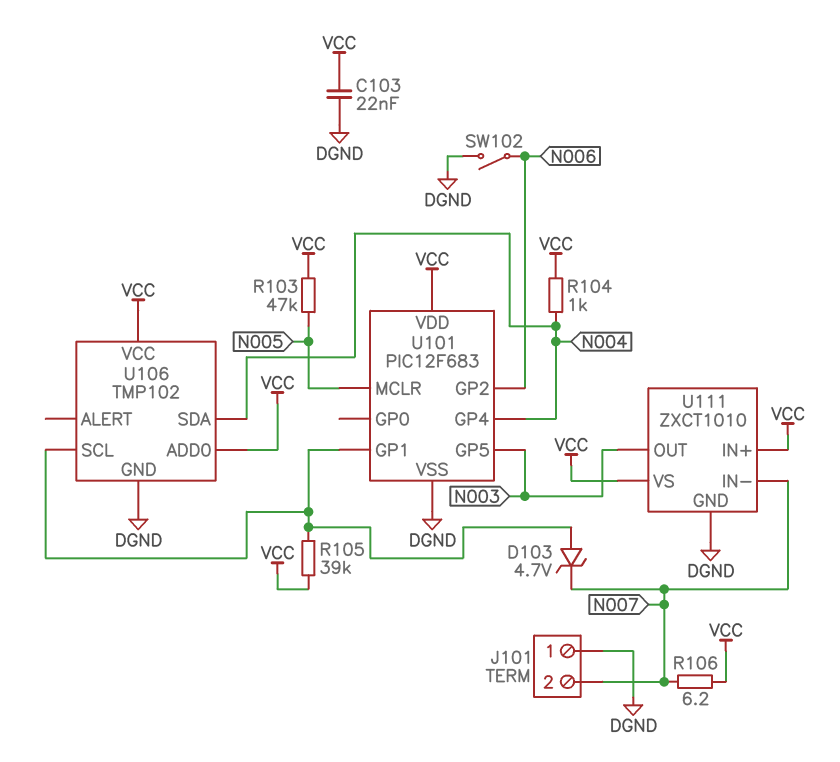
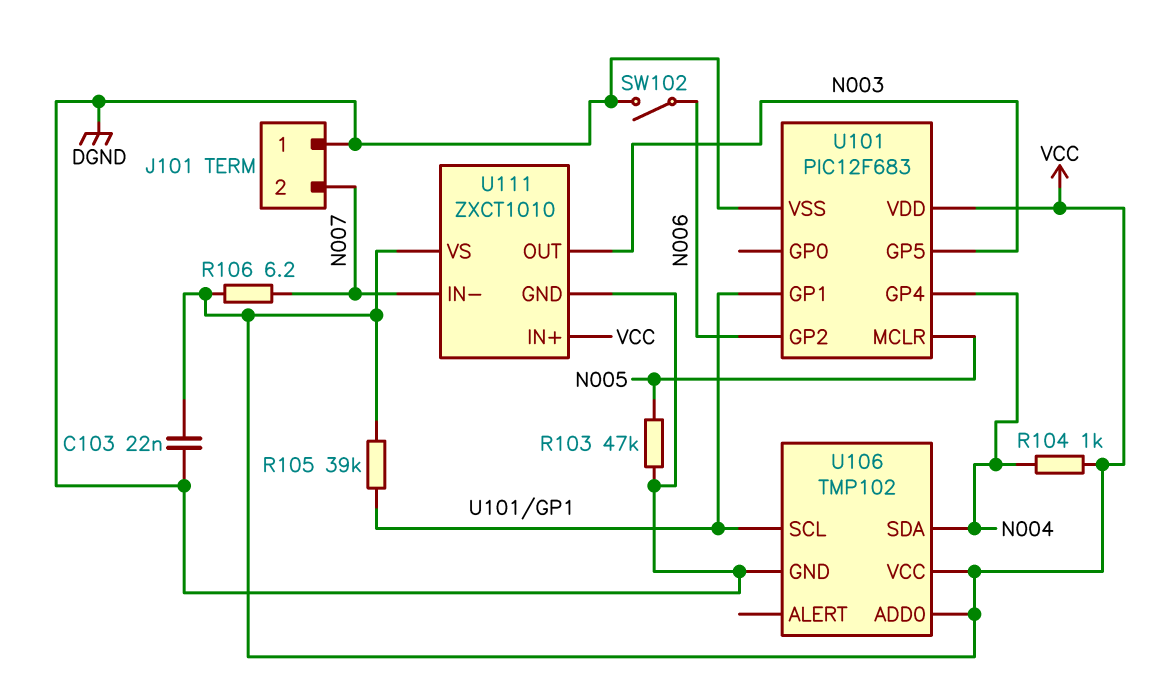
D103: zener 4.7V (A U101/GP1, K N007) -> none
R103: 47k (N005, VCC) -> 47k (DGND, N005)

